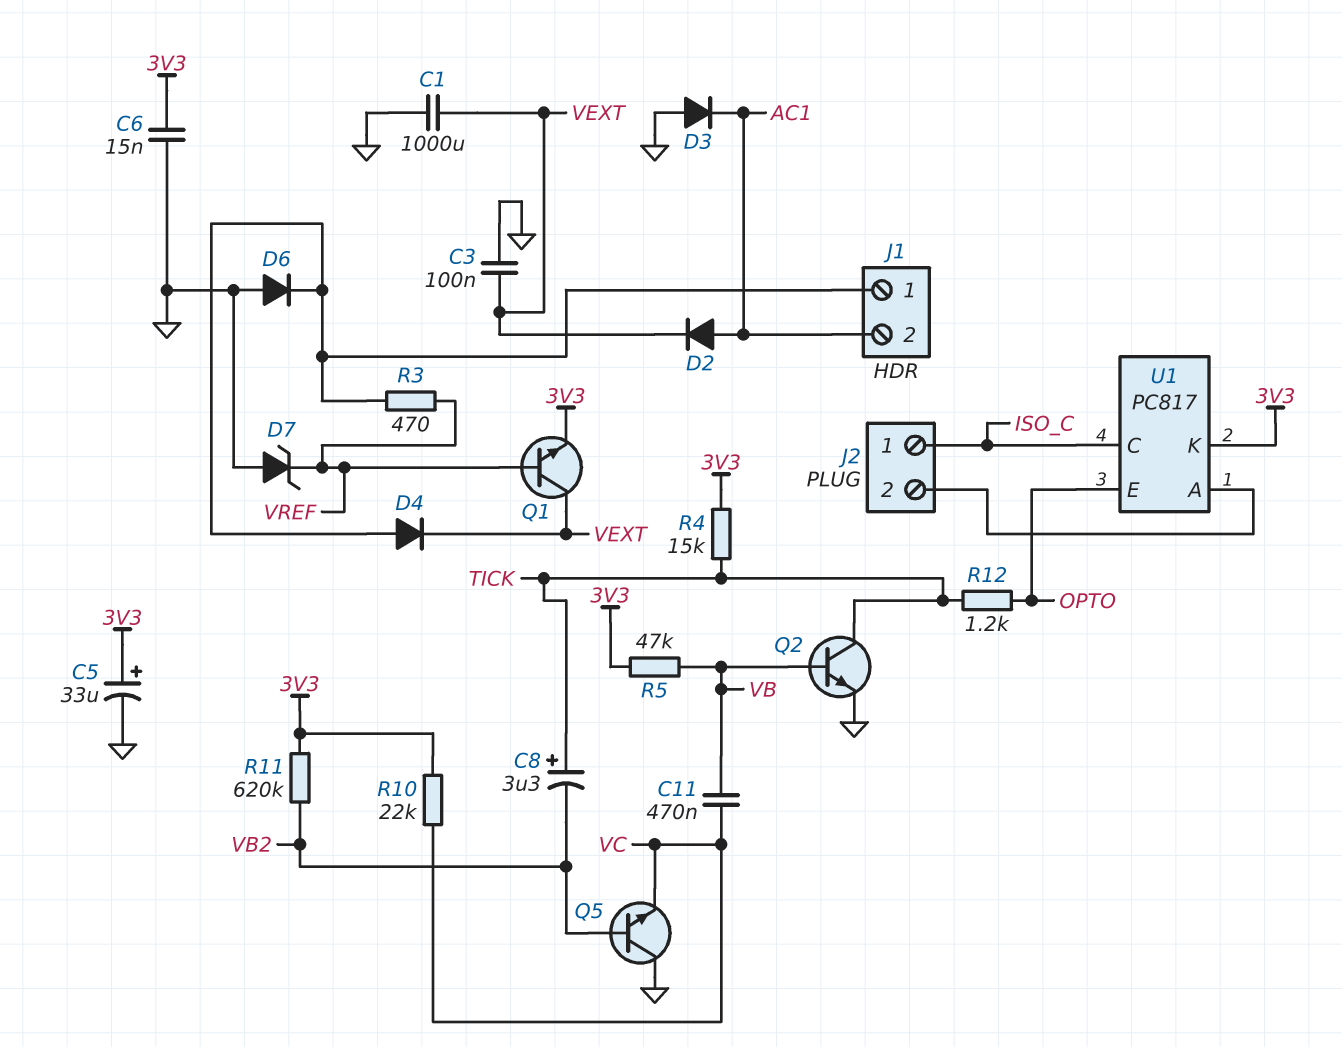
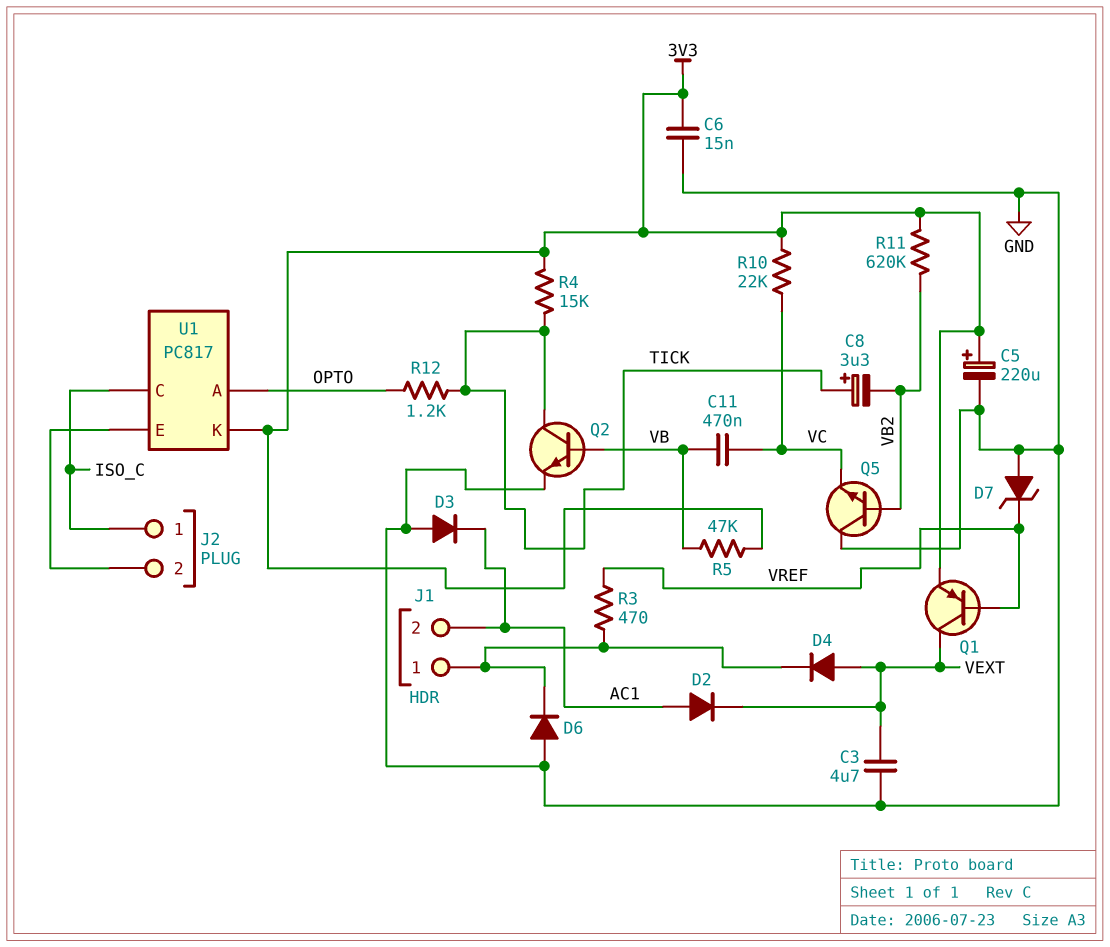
C1: 1000uF (GND, VEXT) -> none
C3: 100nF (GND, VEXT) -> 4.7uF (GND, VEXT)
C5: 33uF (plus 3V3, minus GND) -> 220uF (plus 3V3, minus GND)
D4: diode (A J1/1, K VEXT) -> diode (A VEXT, K J1/1)
Q1: NPN (B VREF, C VEXT, E 3V3) -> PNP (B VREF, C VEXT, E 3V3)
U1 pin A: J2/2 -> OPTO
U1 pin E: OPTO -> J2/2

